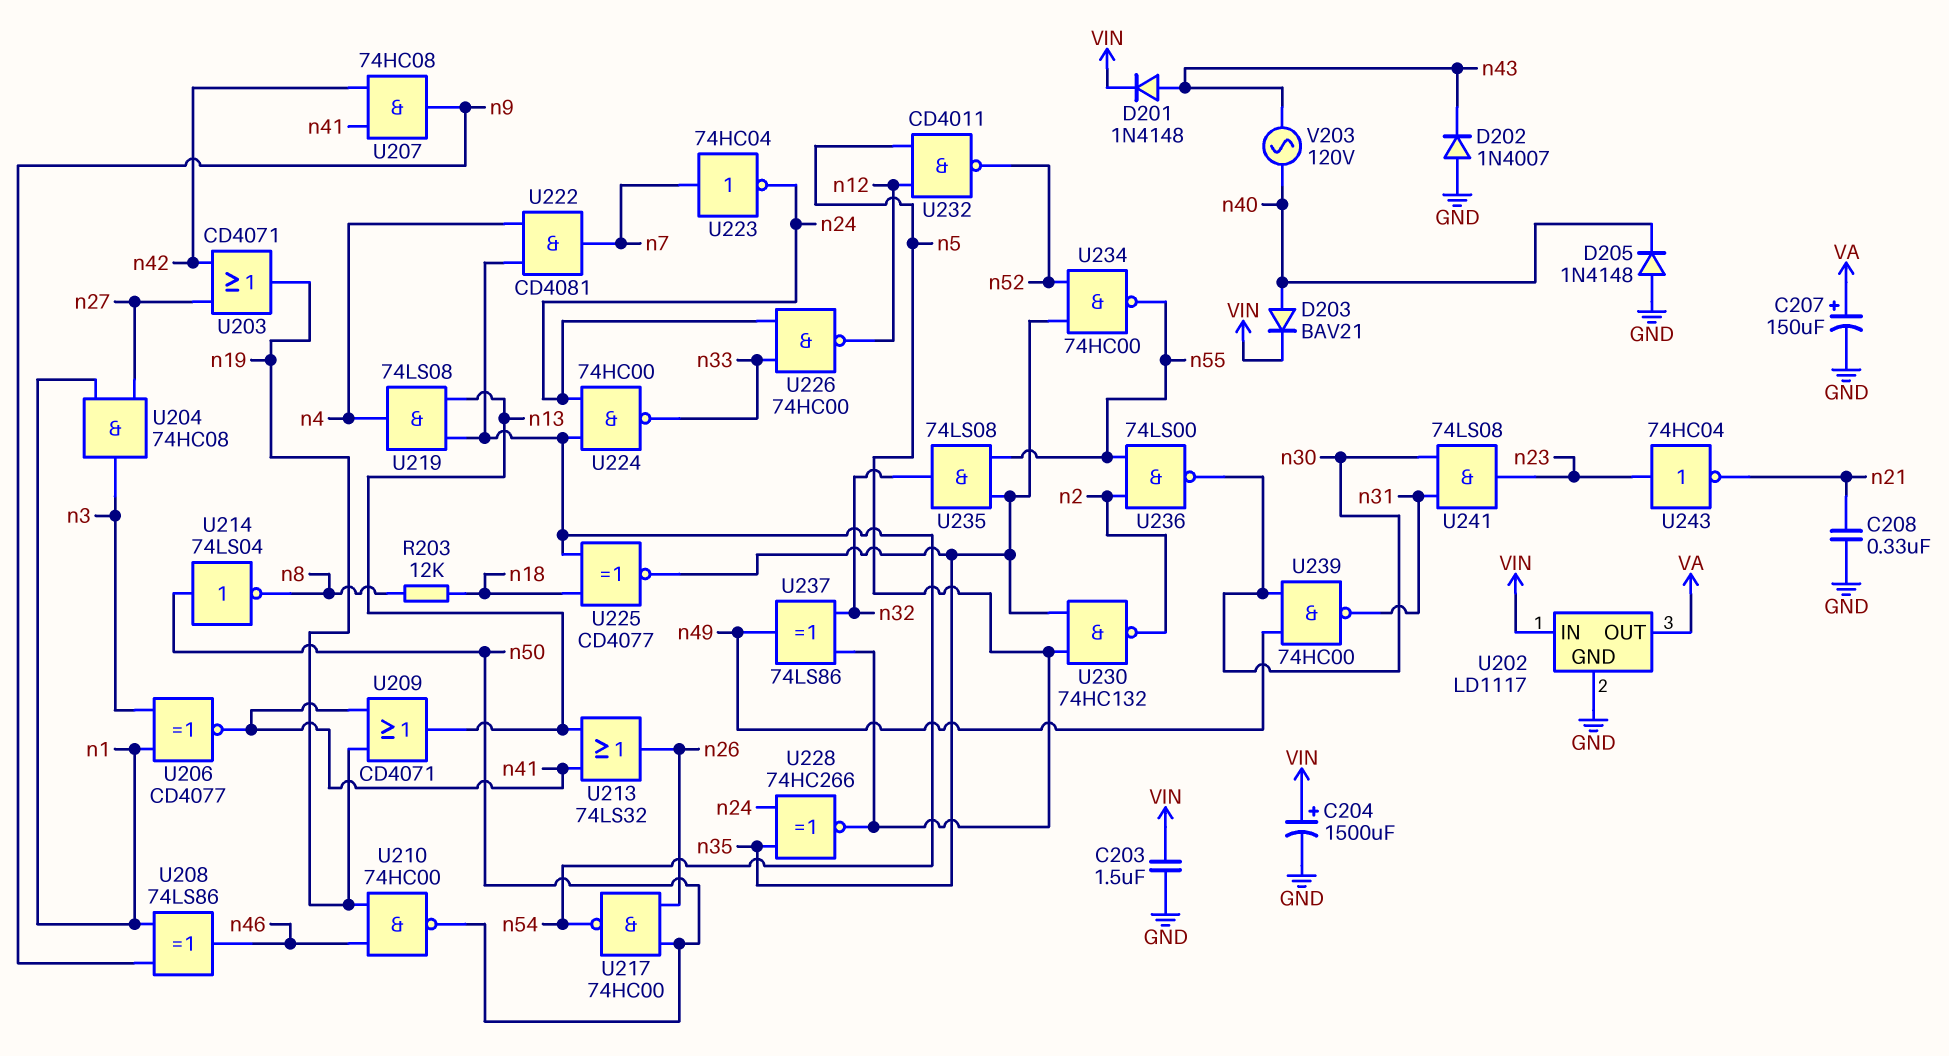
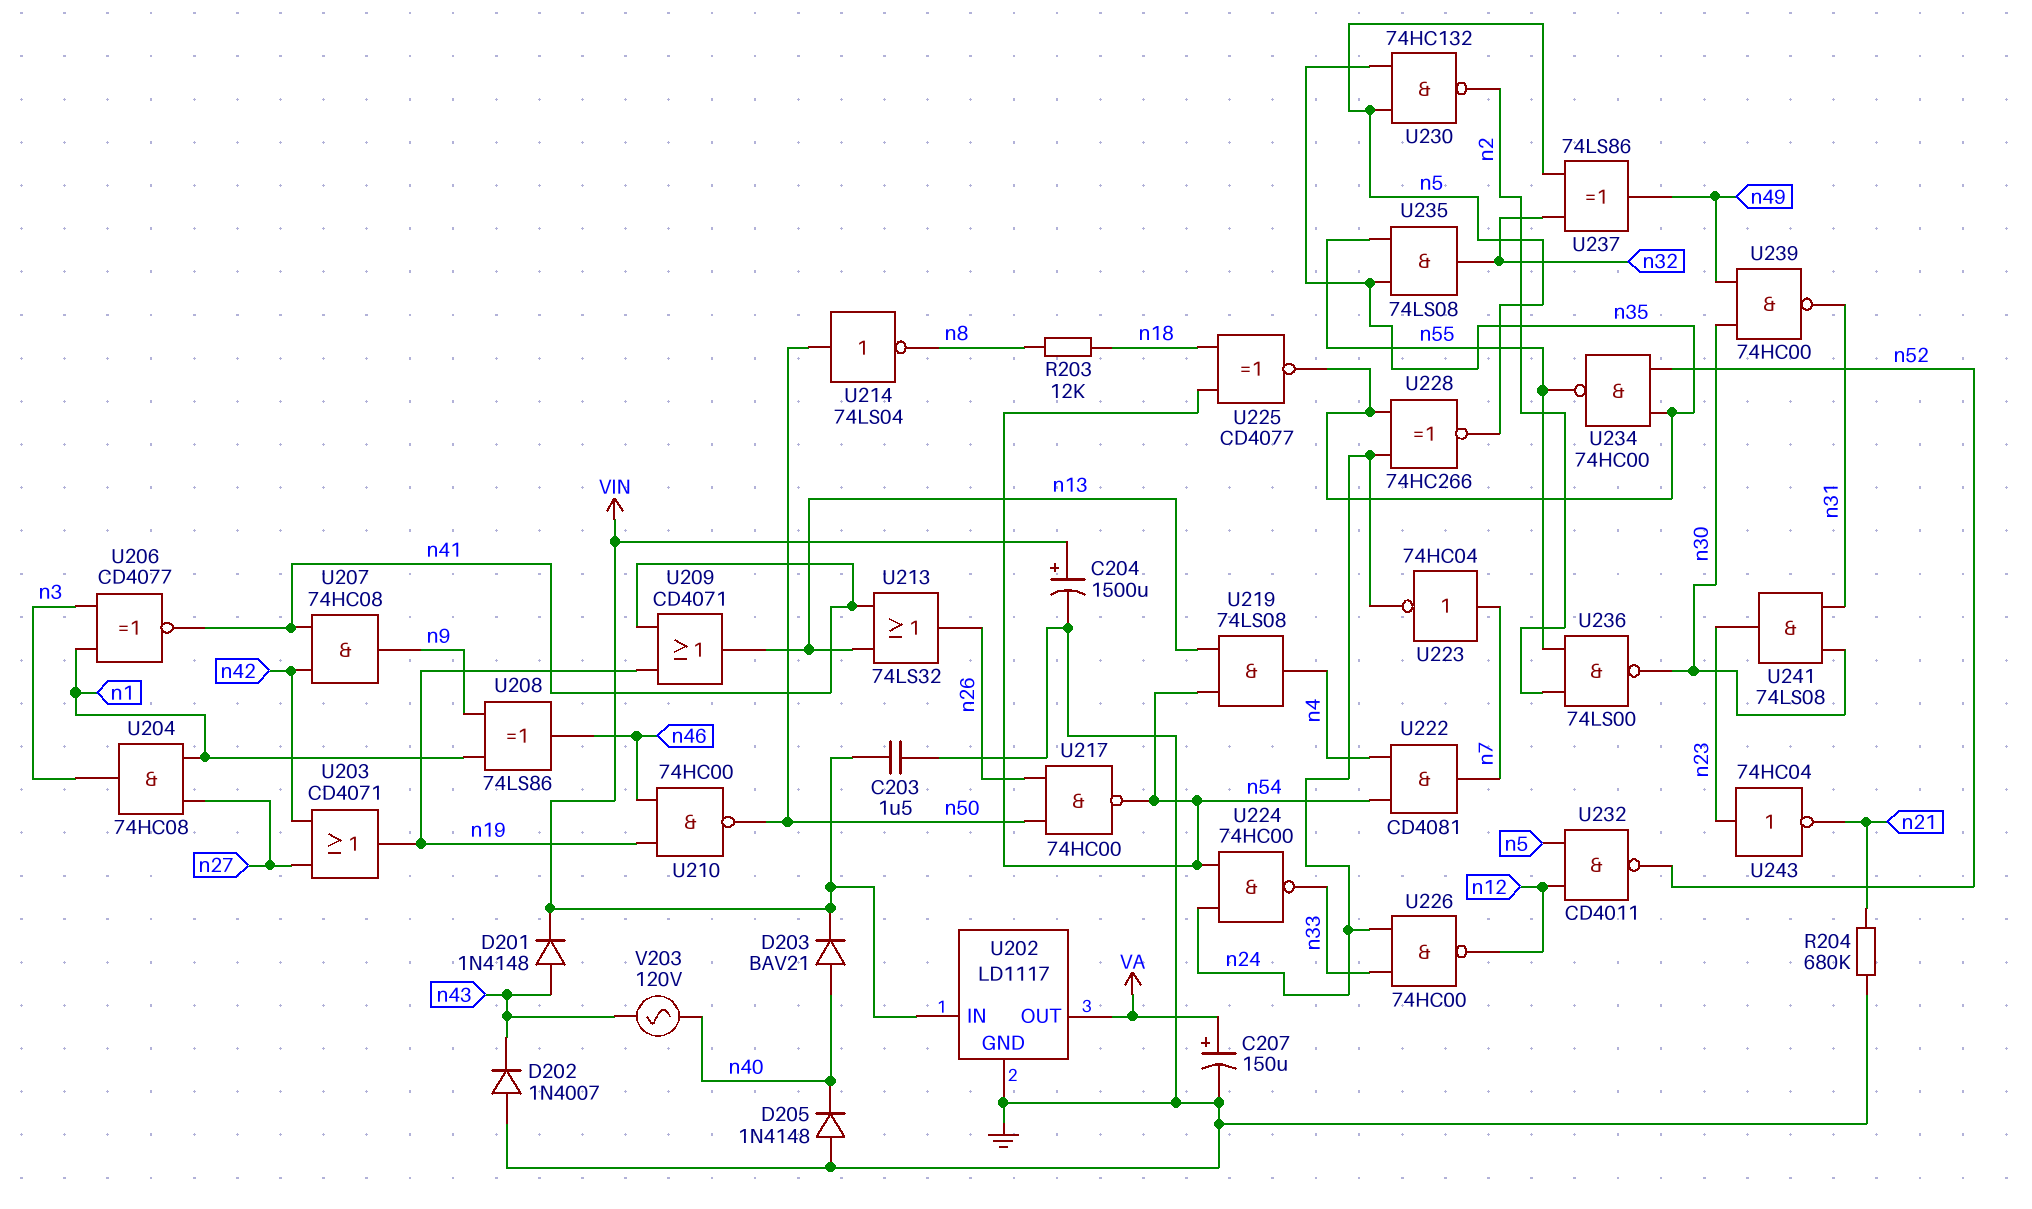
C208: 330nF (GND, n21) -> none
R204: none -> 680k (GND, n21)

